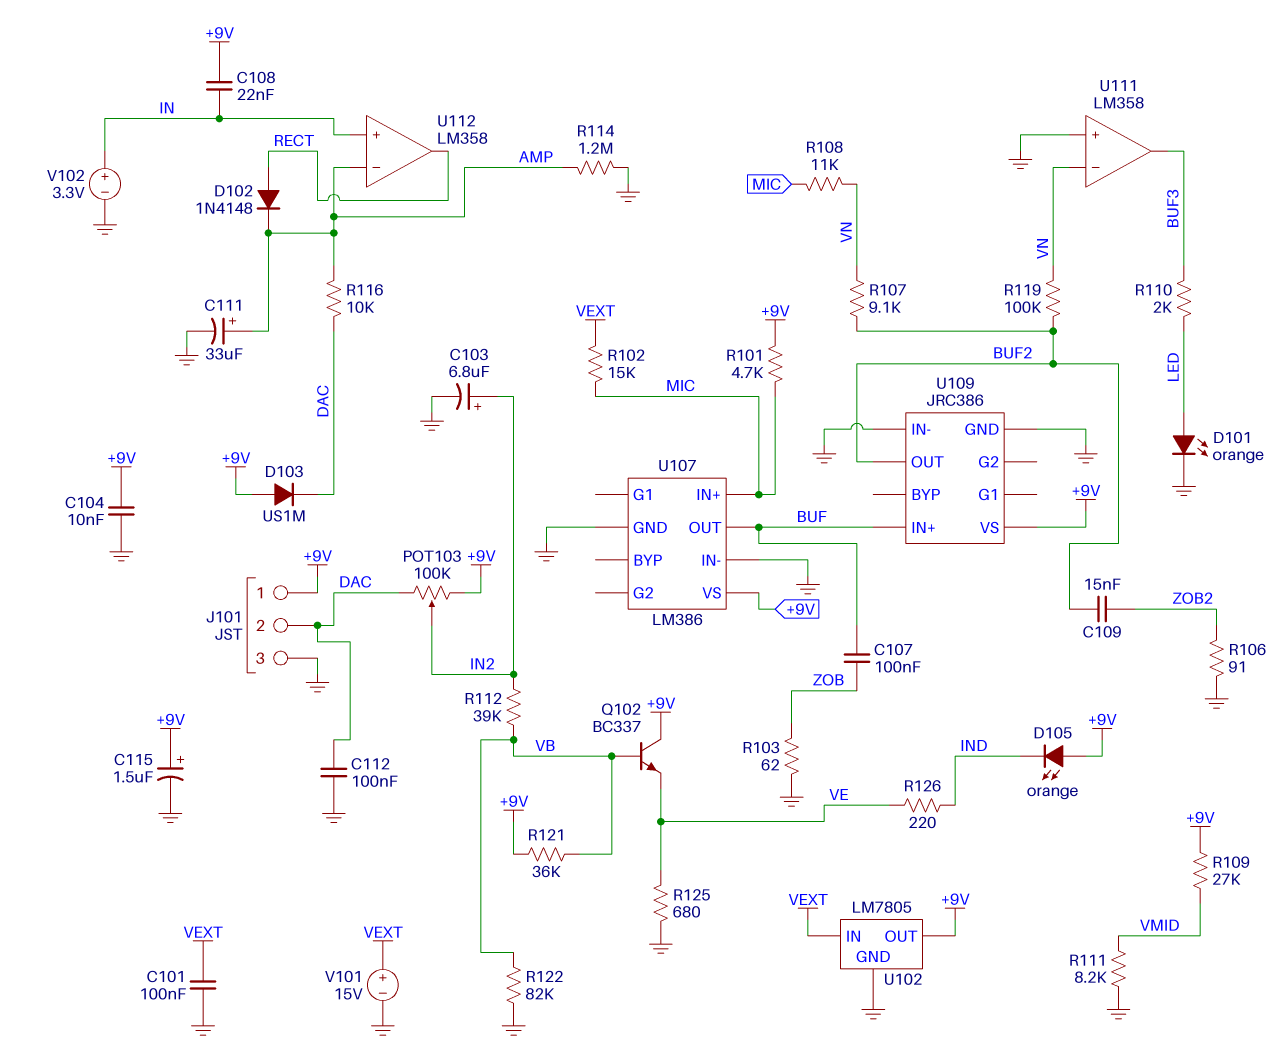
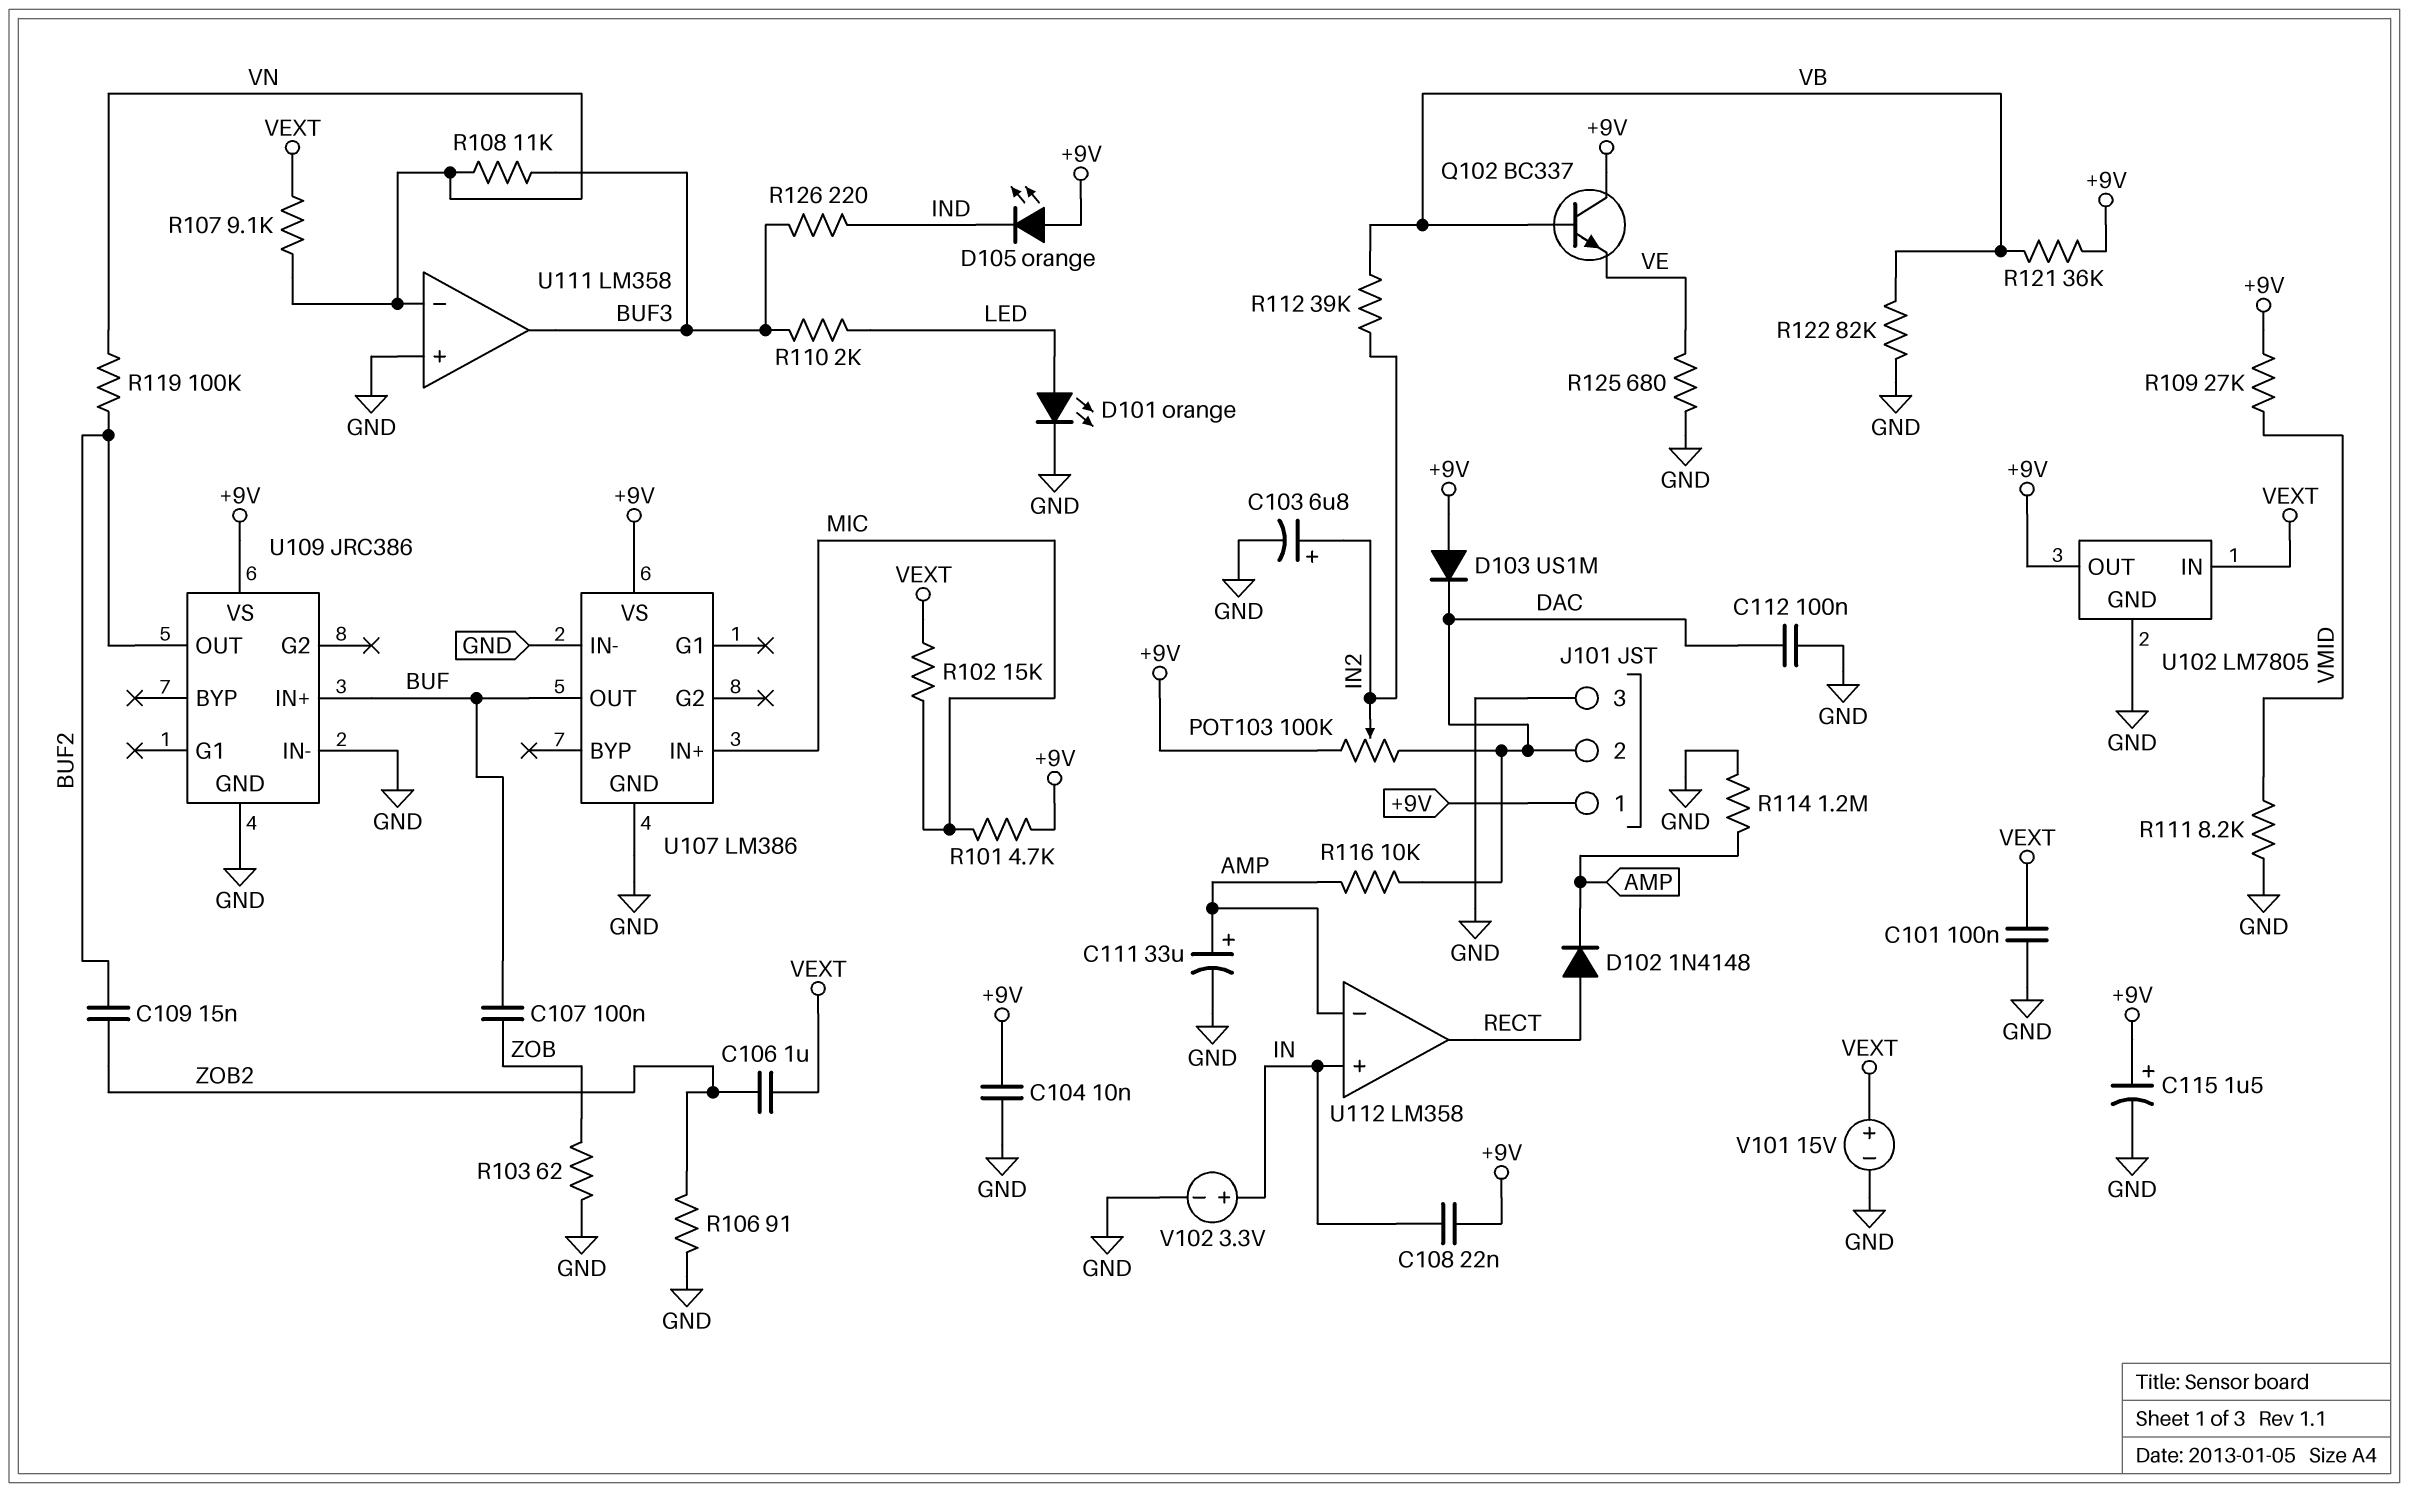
C106: none -> 1uF (VEXT, ZOB2)
R107: 9.1k (BUF2, VN) -> 9.1k (VEXT, VN)
R108: 11k (MIC, VN) -> 11k (BUF3, VN)
R126: 220 (IND, VE) -> 220 (BUF3, IND)

